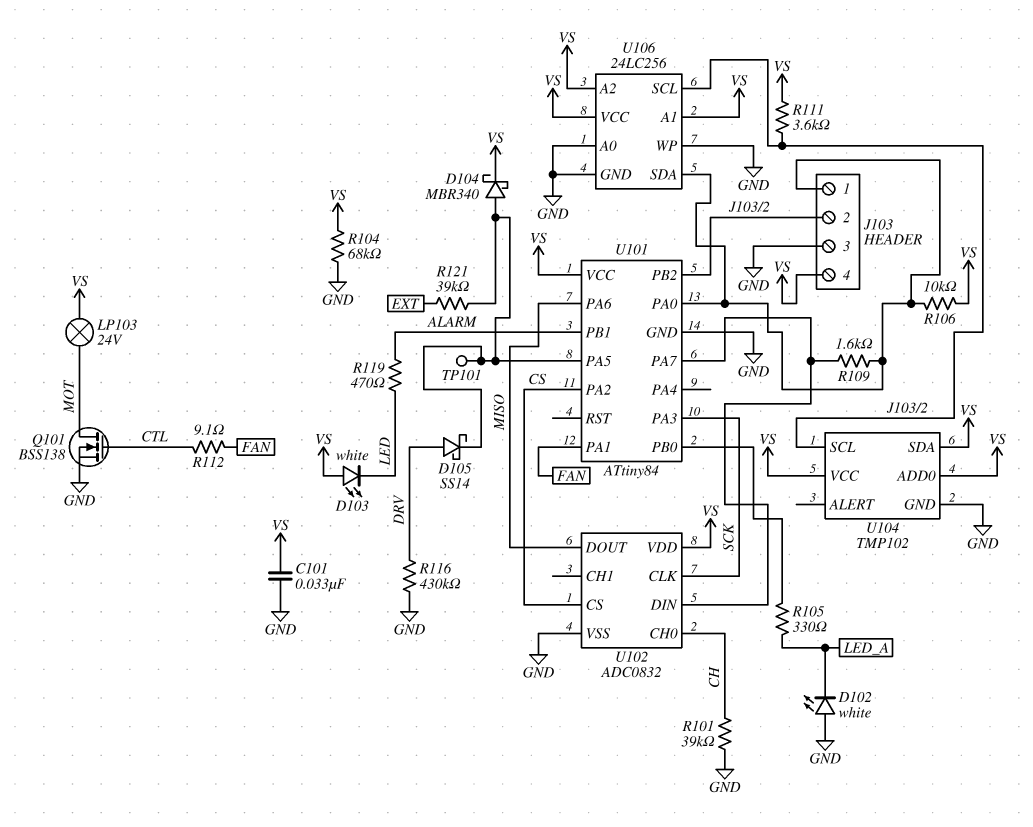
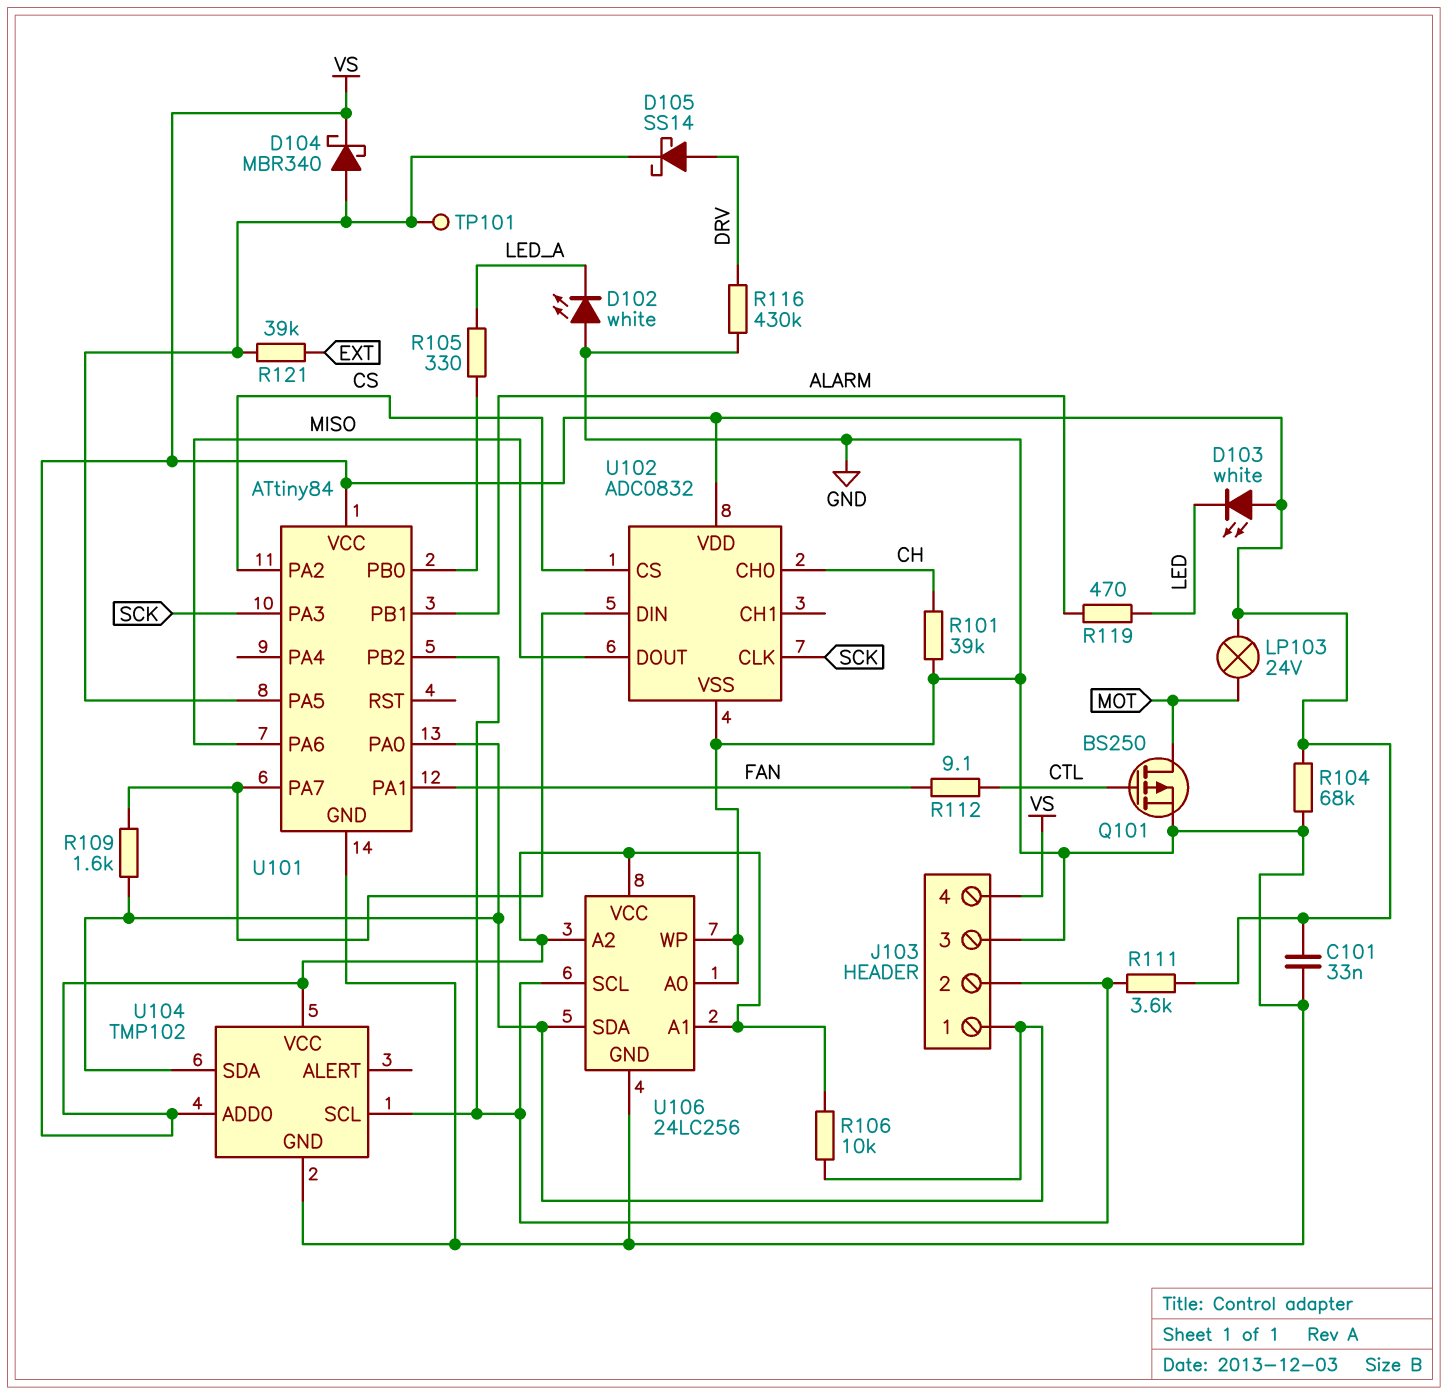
Q101: NMOS BSS138 (G CTL, D MOT, S GND) -> PMOS BS250 (G CTL, D MOT, S GND)
U104 pin SDA: VS -> J103/1

